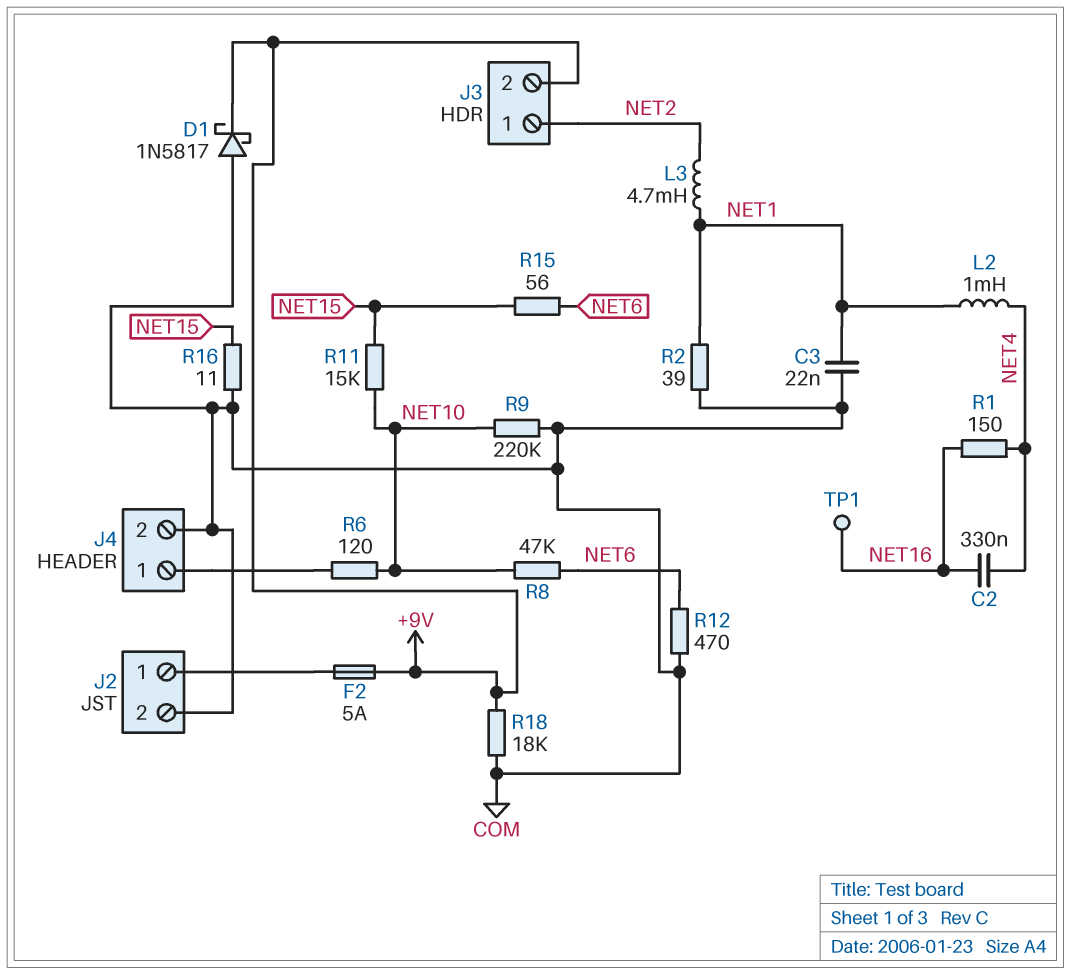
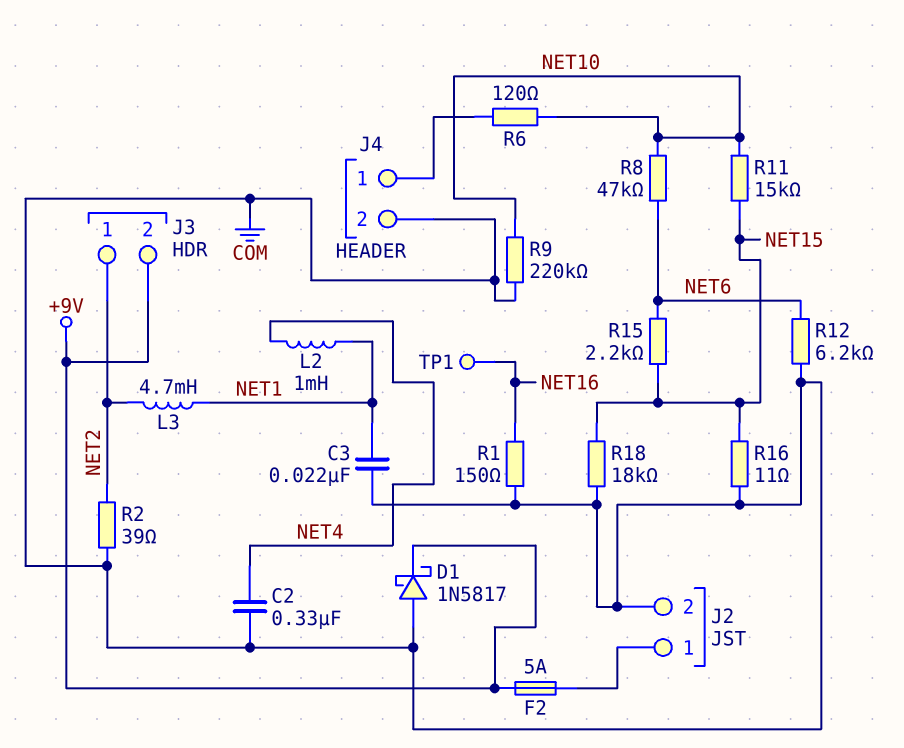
C2: 330nF (NET4, NET16) -> 330nF (COM, NET4)
R1: 150 (NET4, NET16) -> 150 (COM, NET16)
R2: 39 (COM, NET1) -> 39 (COM, NET2)
R12: 470 (COM, NET6) -> 6.2k (COM, NET6)
R15: 56 (NET6, NET15) -> 2.2k (NET6, NET15)
R18: 18k (+9V, COM) -> 18k (COM, NET15)

